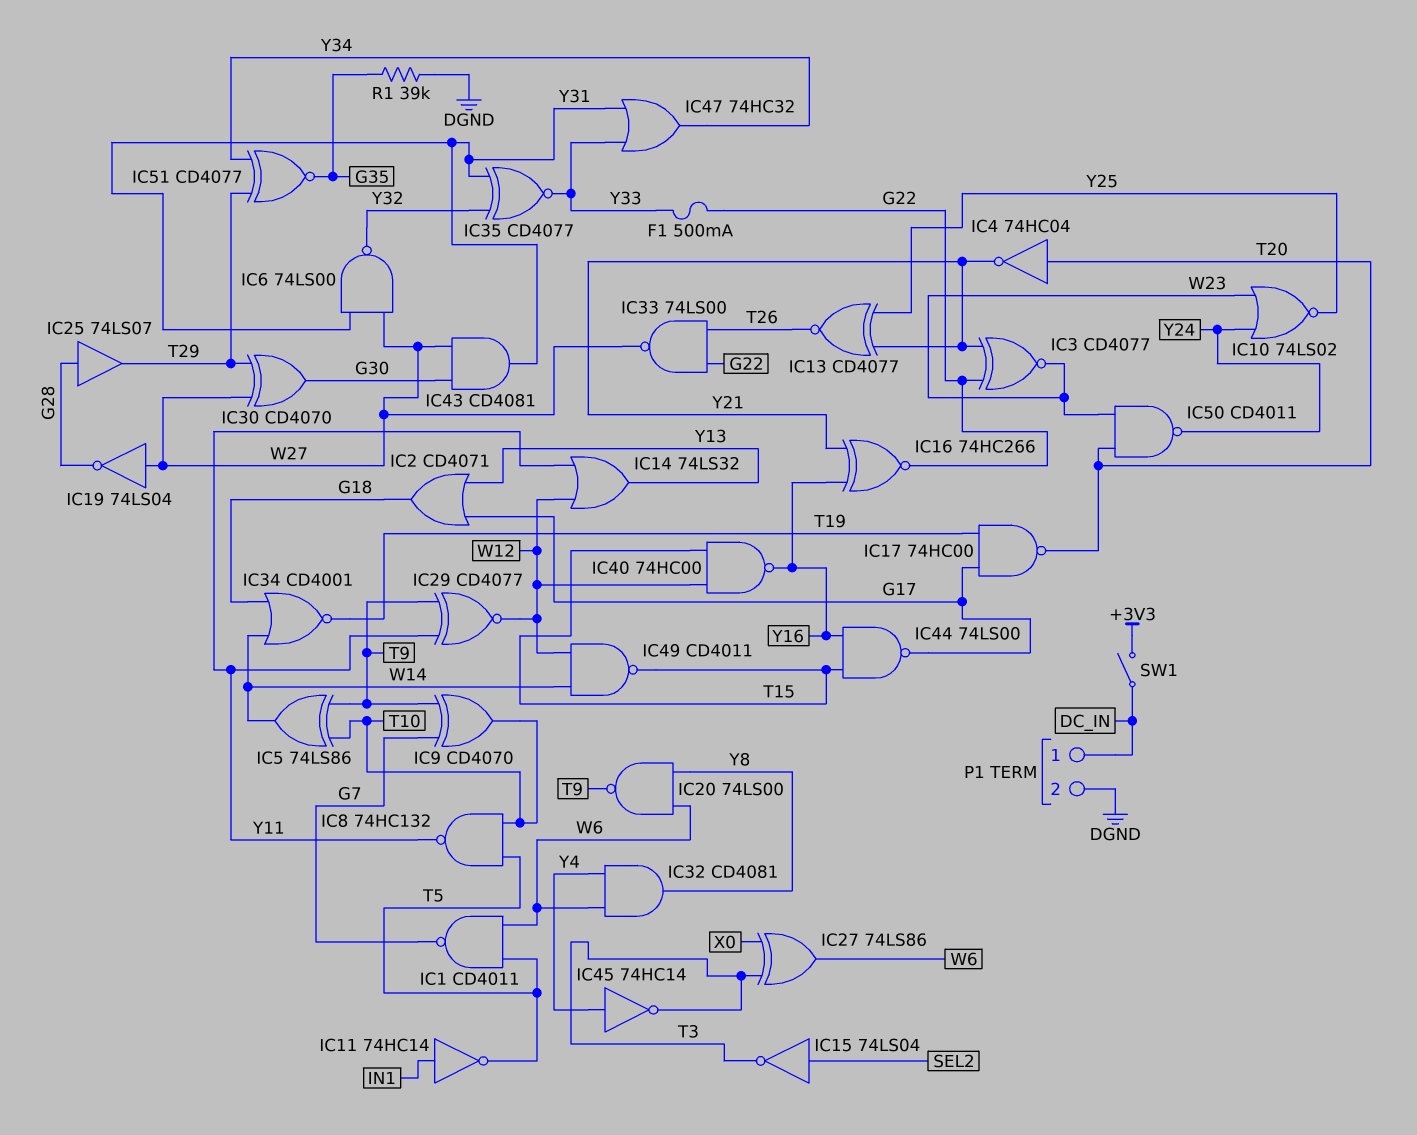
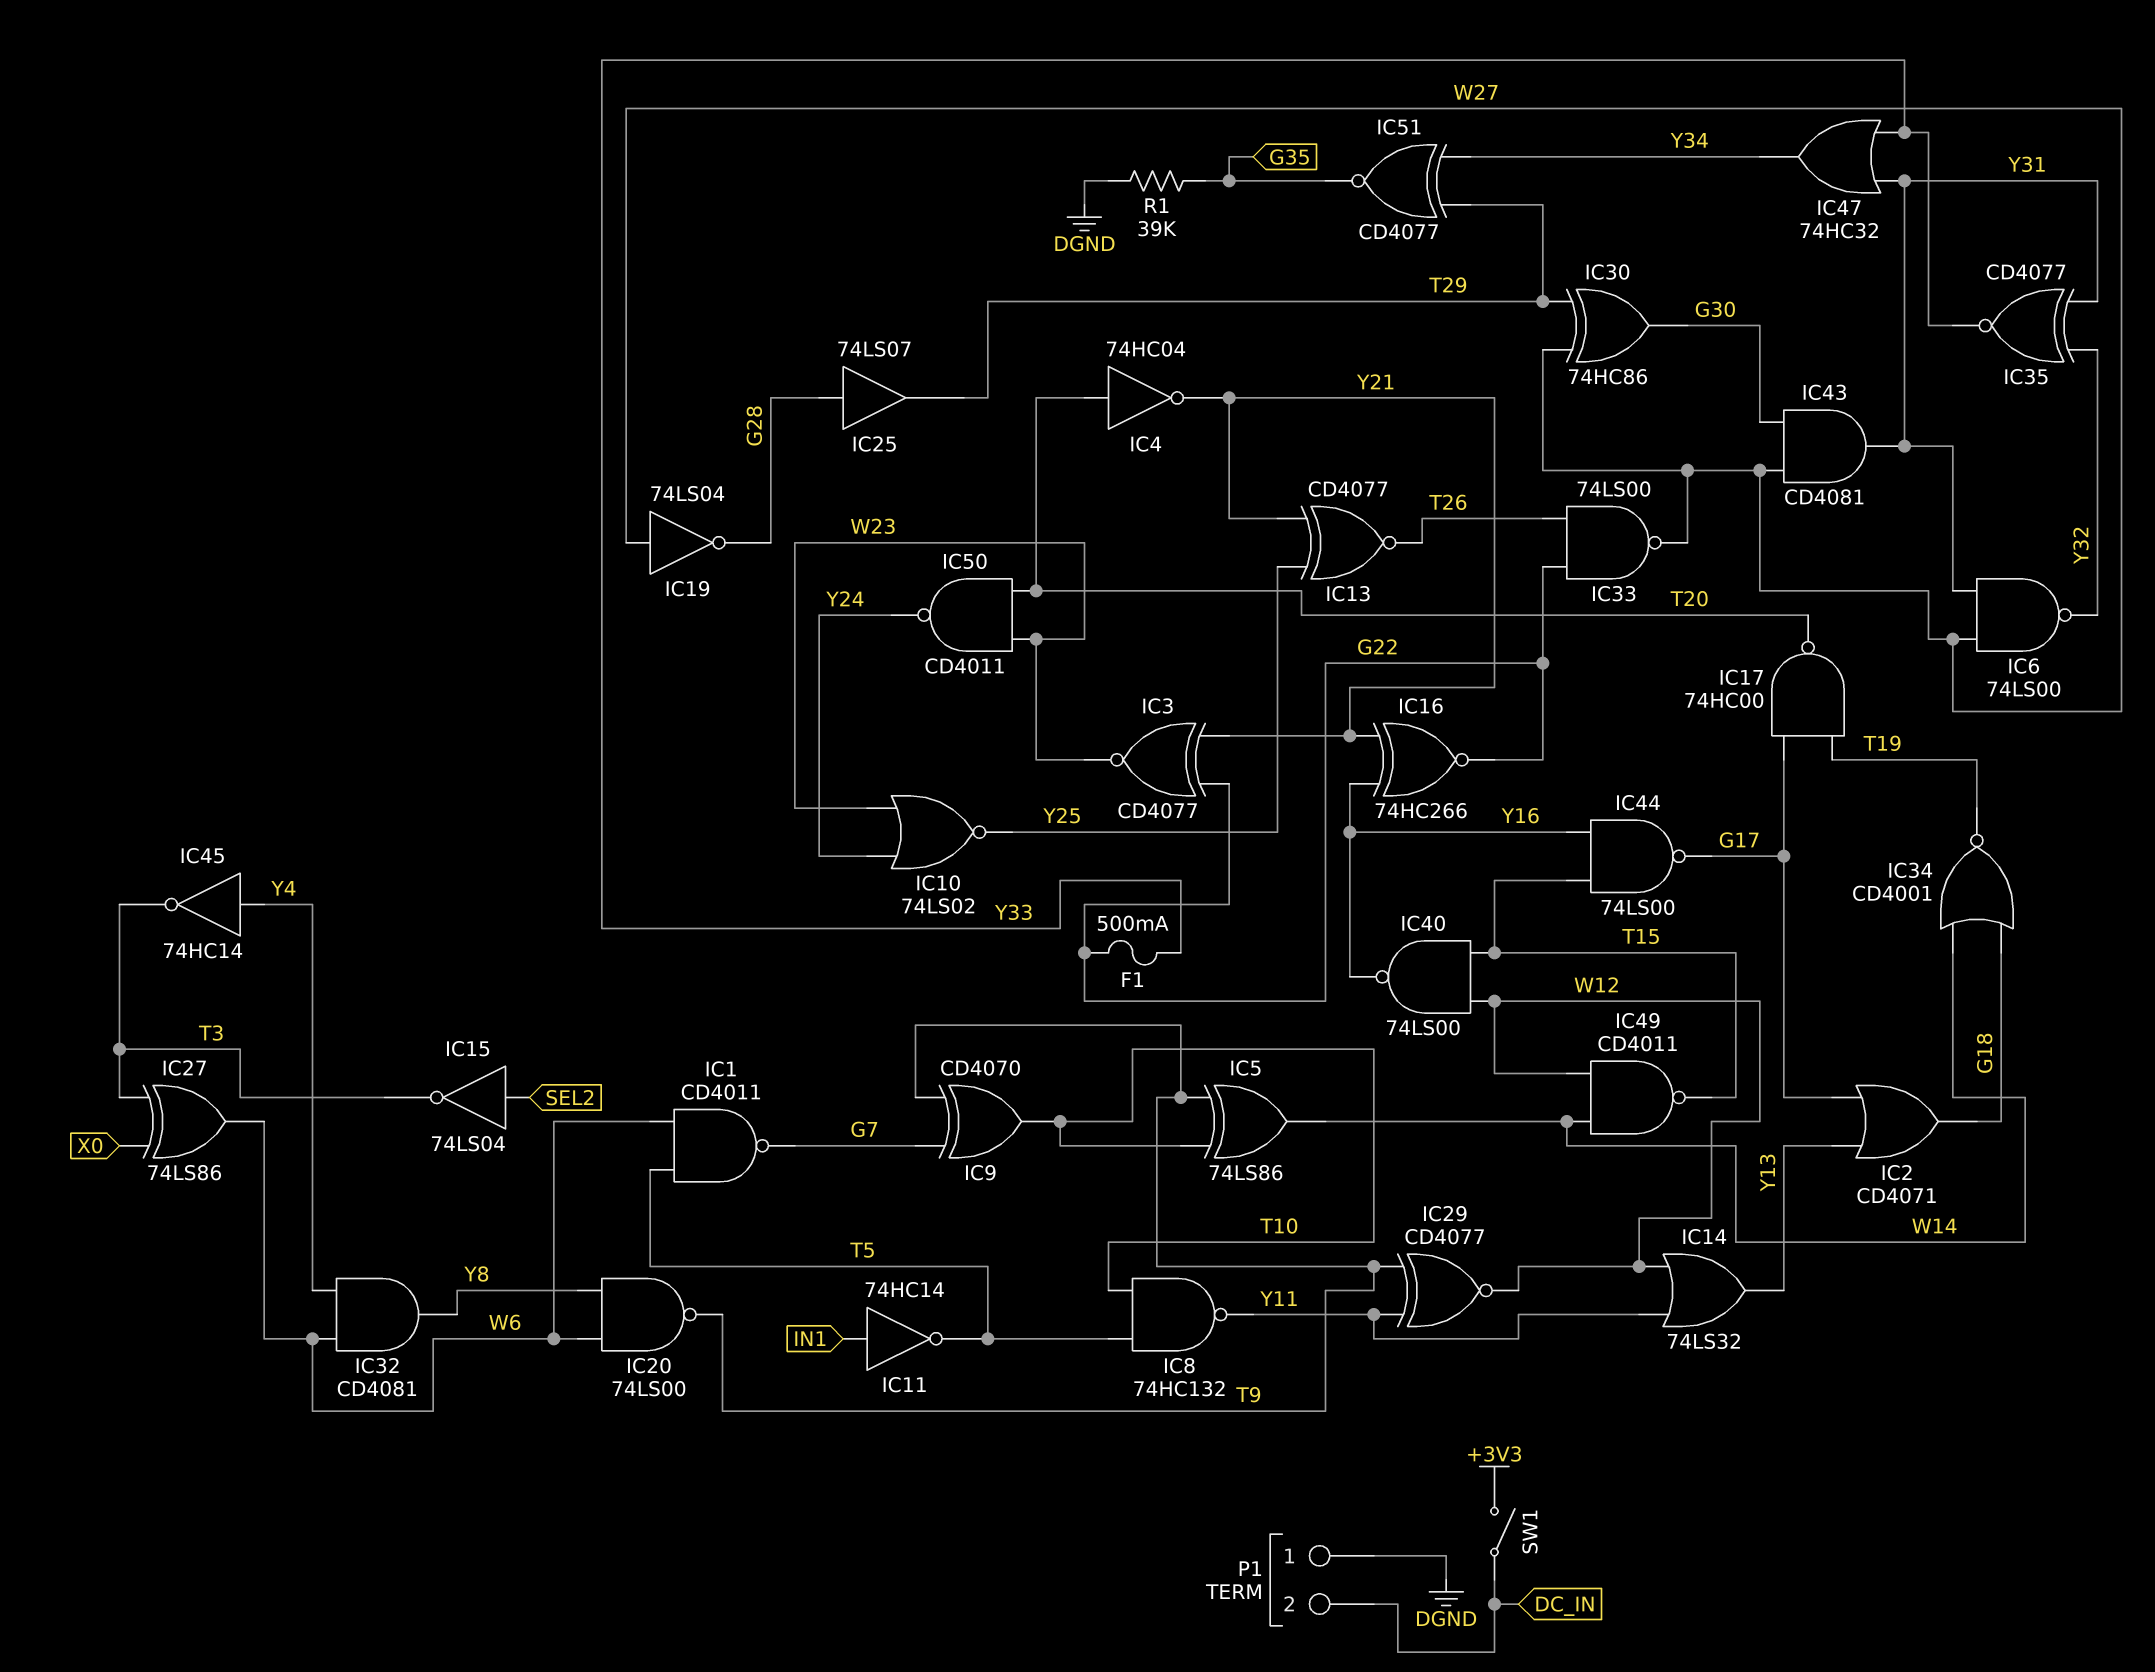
IC30: XOR CD4070 (in T29, in W27, out G30) -> XOR 74HC86 (in T29, in W27, out G30)
IC40: NAND 74HC00 (in T15, in W12, out Y16) -> NAND 74LS00 (in T15, in W12, out Y16)
P1 pin 1: DC_IN -> DGND
P1 pin 2: DGND -> DC_IN

